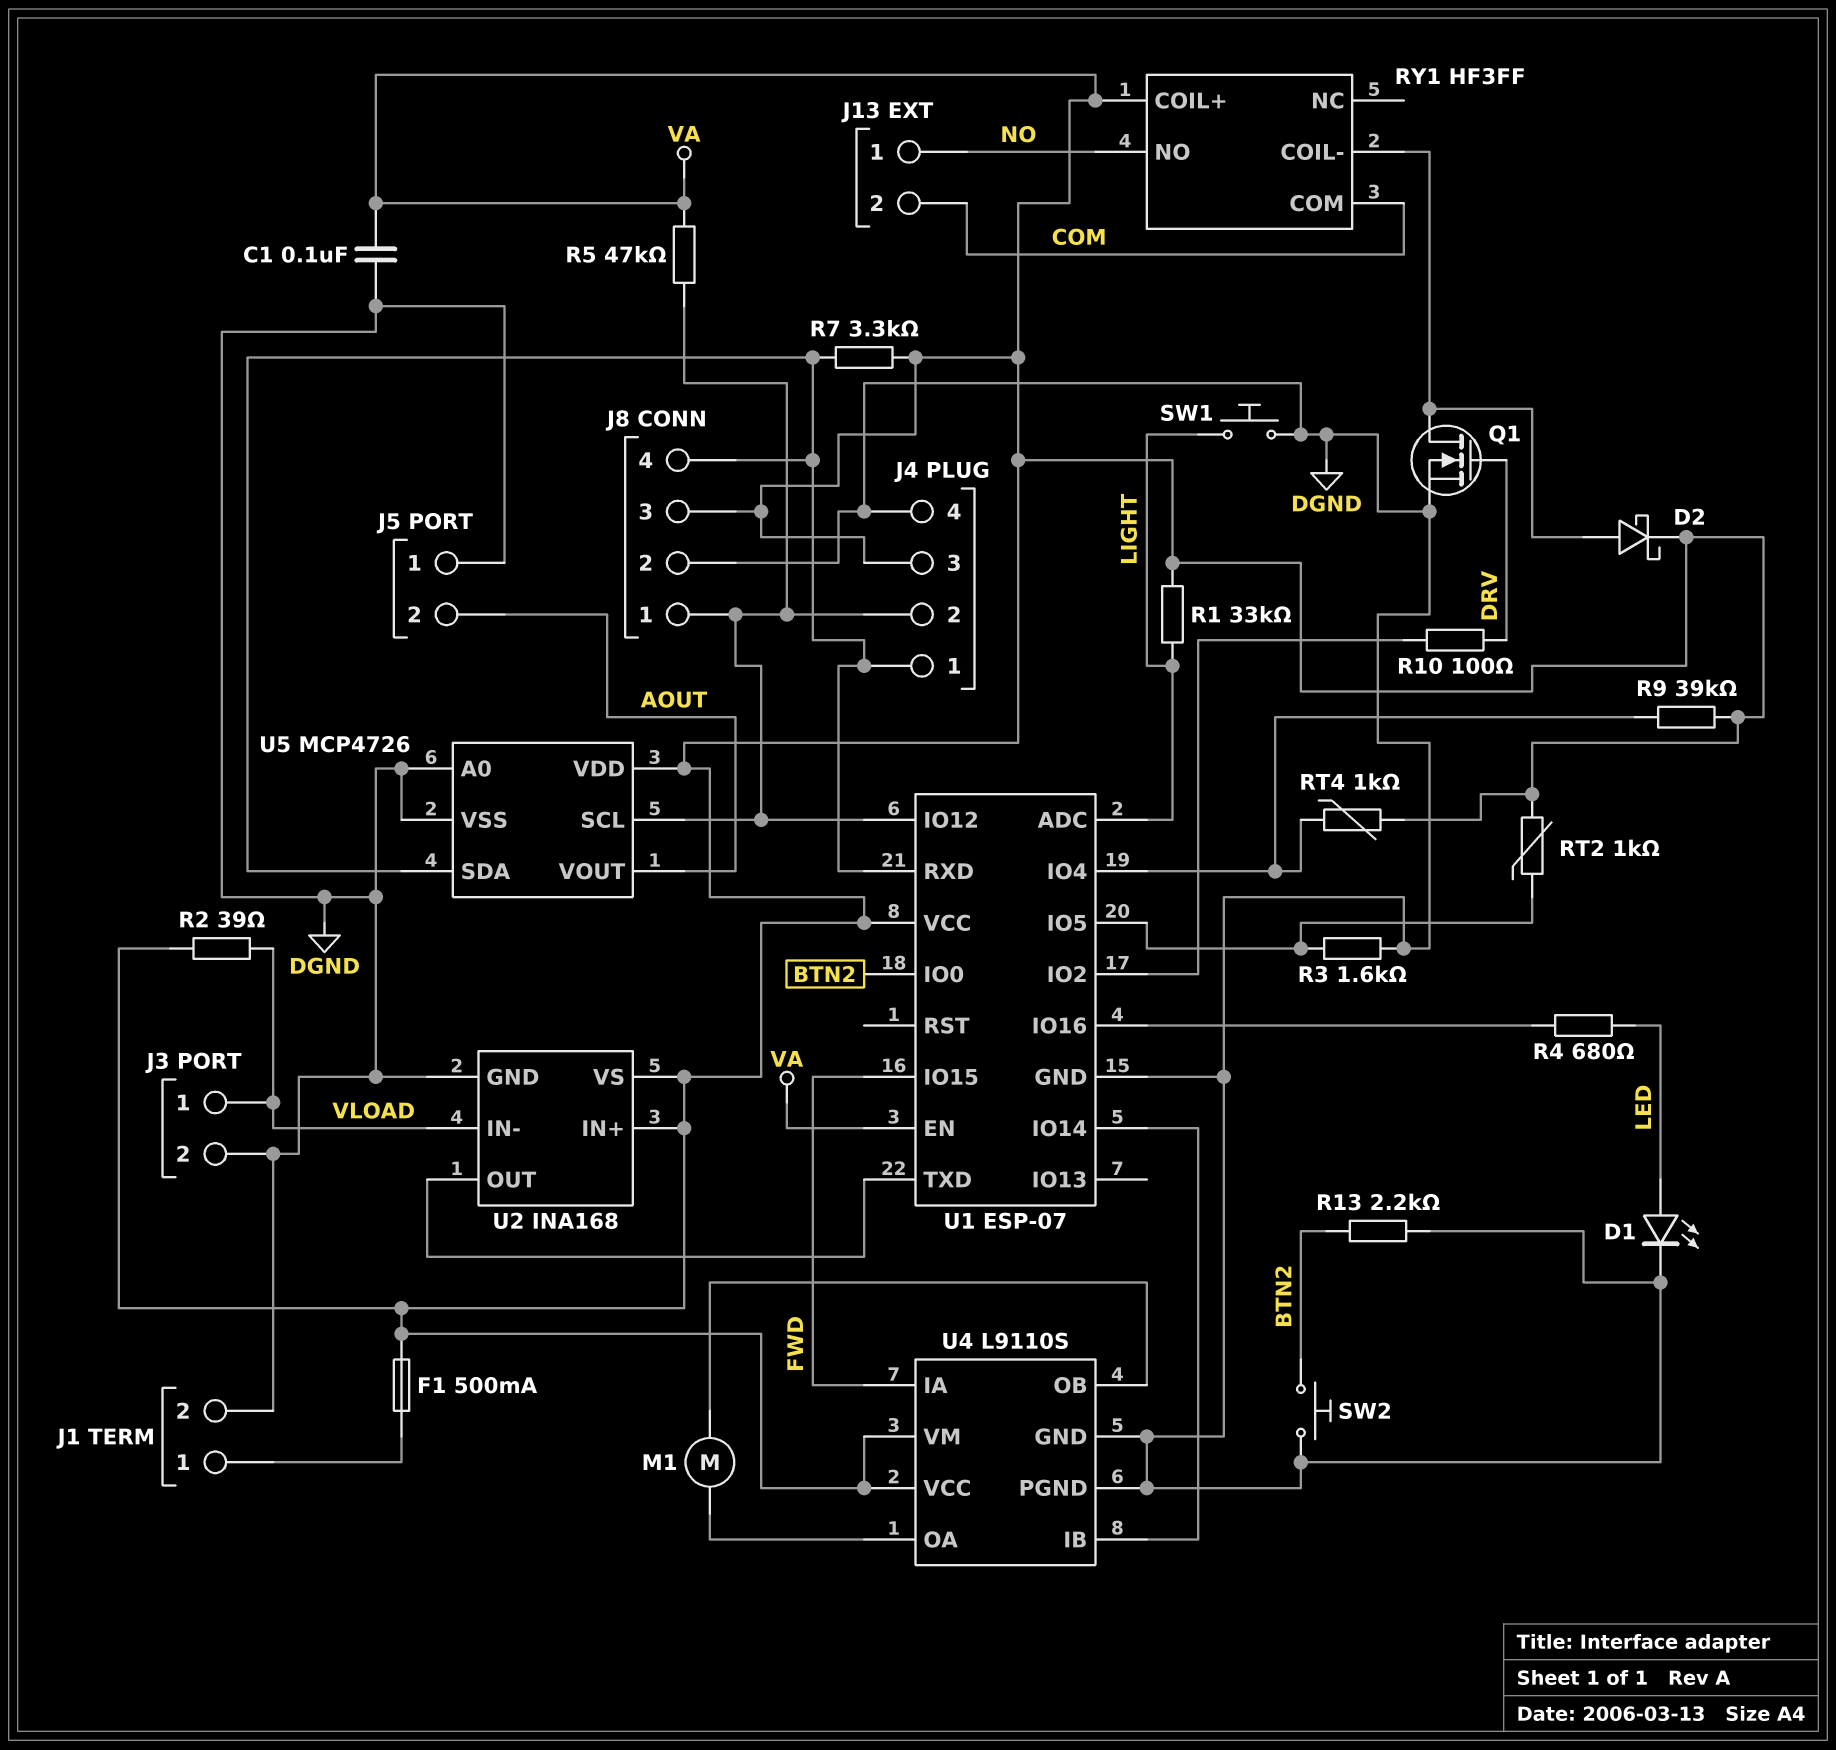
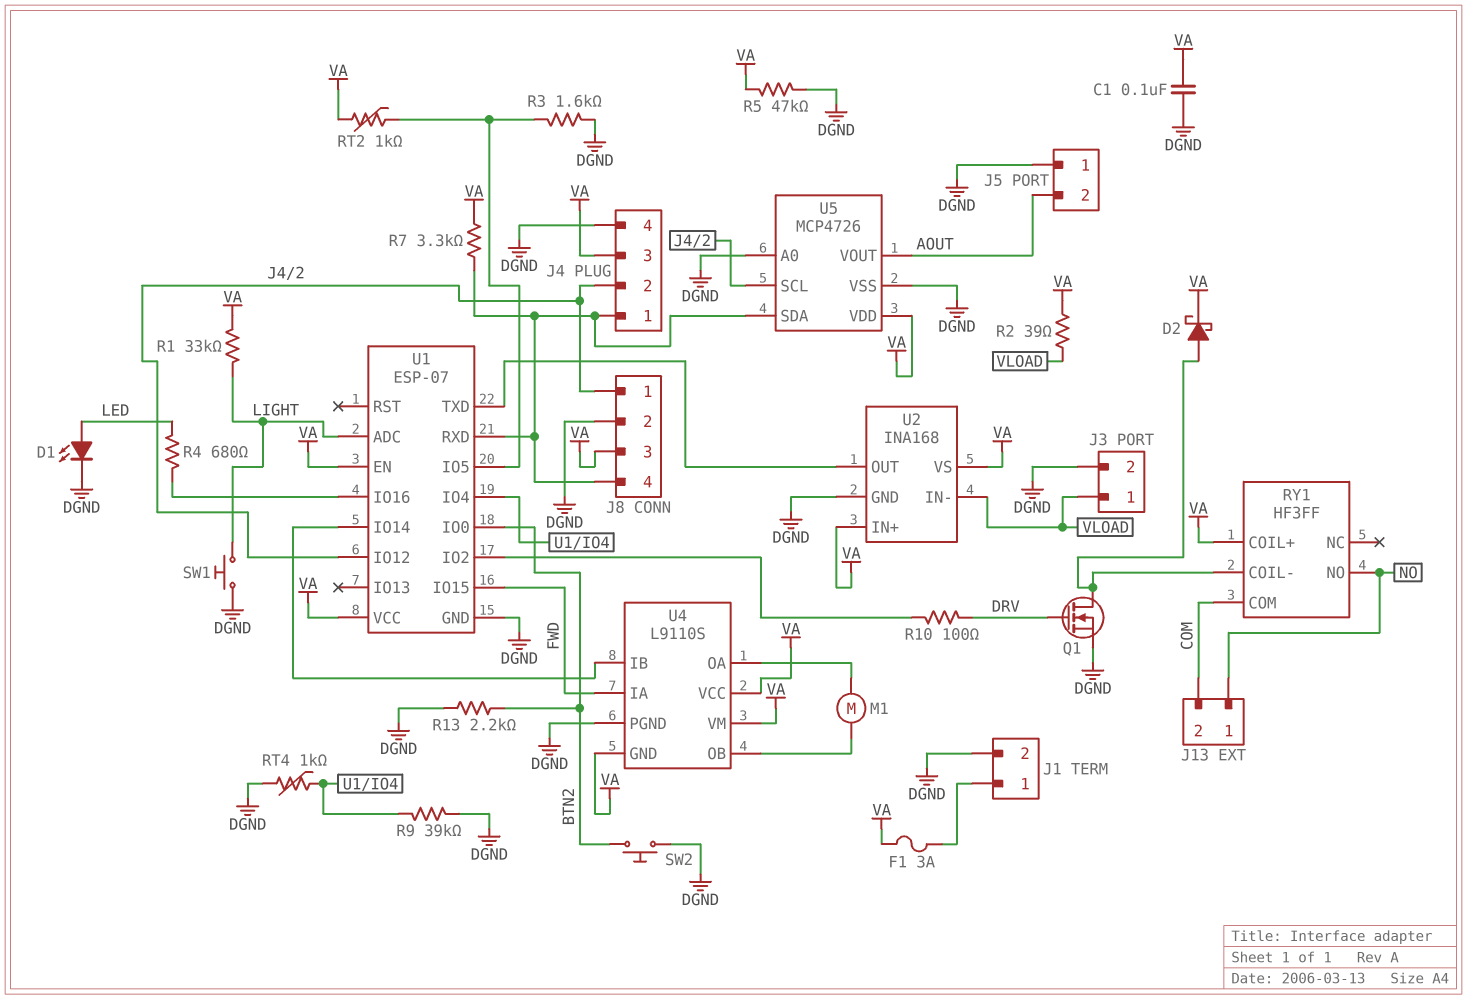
F1: 500mA (J1/1, VA) -> 3A (J1/1, VA)
R5: 47k (J4/2, VA) -> 47k (DGND, VA)
R9: 39k (U1/IO4, VA) -> 39k (DGND, U1/IO4)
RT4: 1k (U1/IO4, VA) -> 1k (DGND, U1/IO4)
U4 pin GND: DGND -> VA

